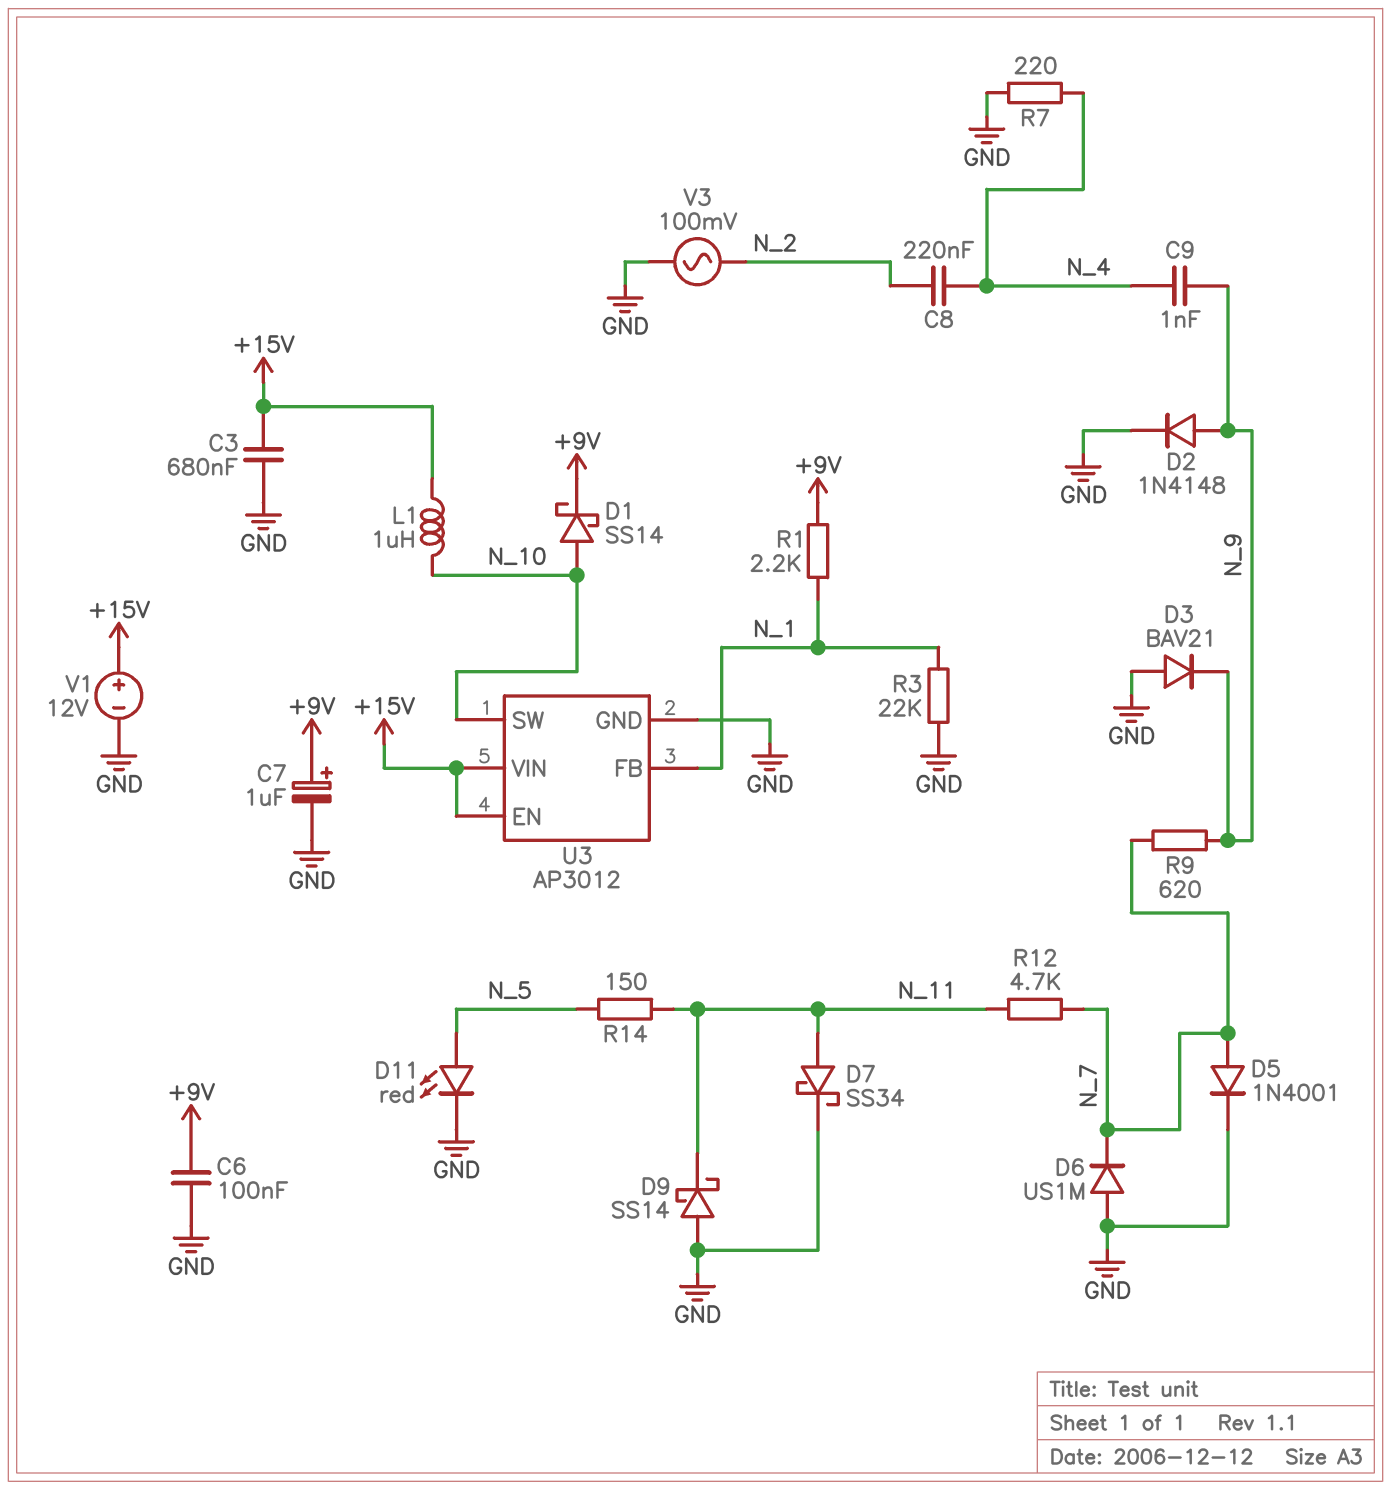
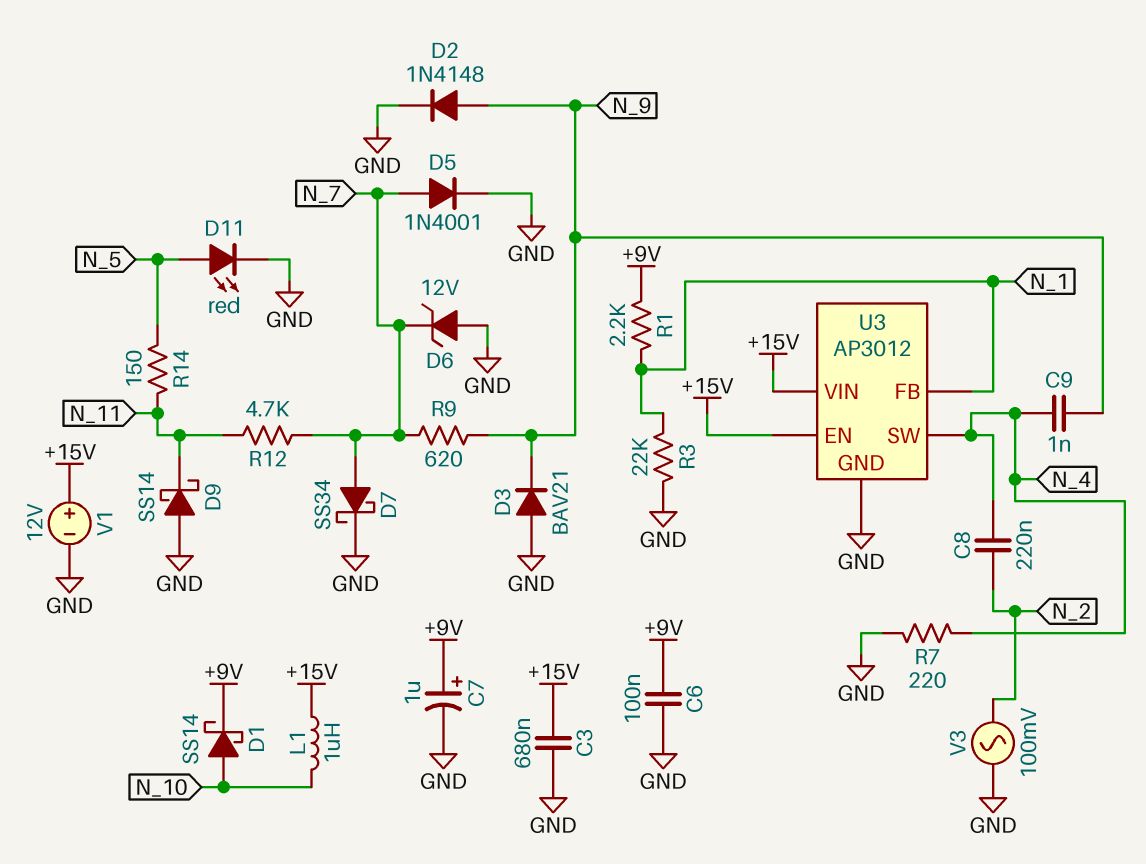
D6: diode US1M (A GND, K N_7) -> zener 12V (A GND, K N_7)
D7: schottky SS34 (A N_11, K GND) -> schottky SS34 (A N_7, K GND)
U3 pin SW: N_10 -> N_4

